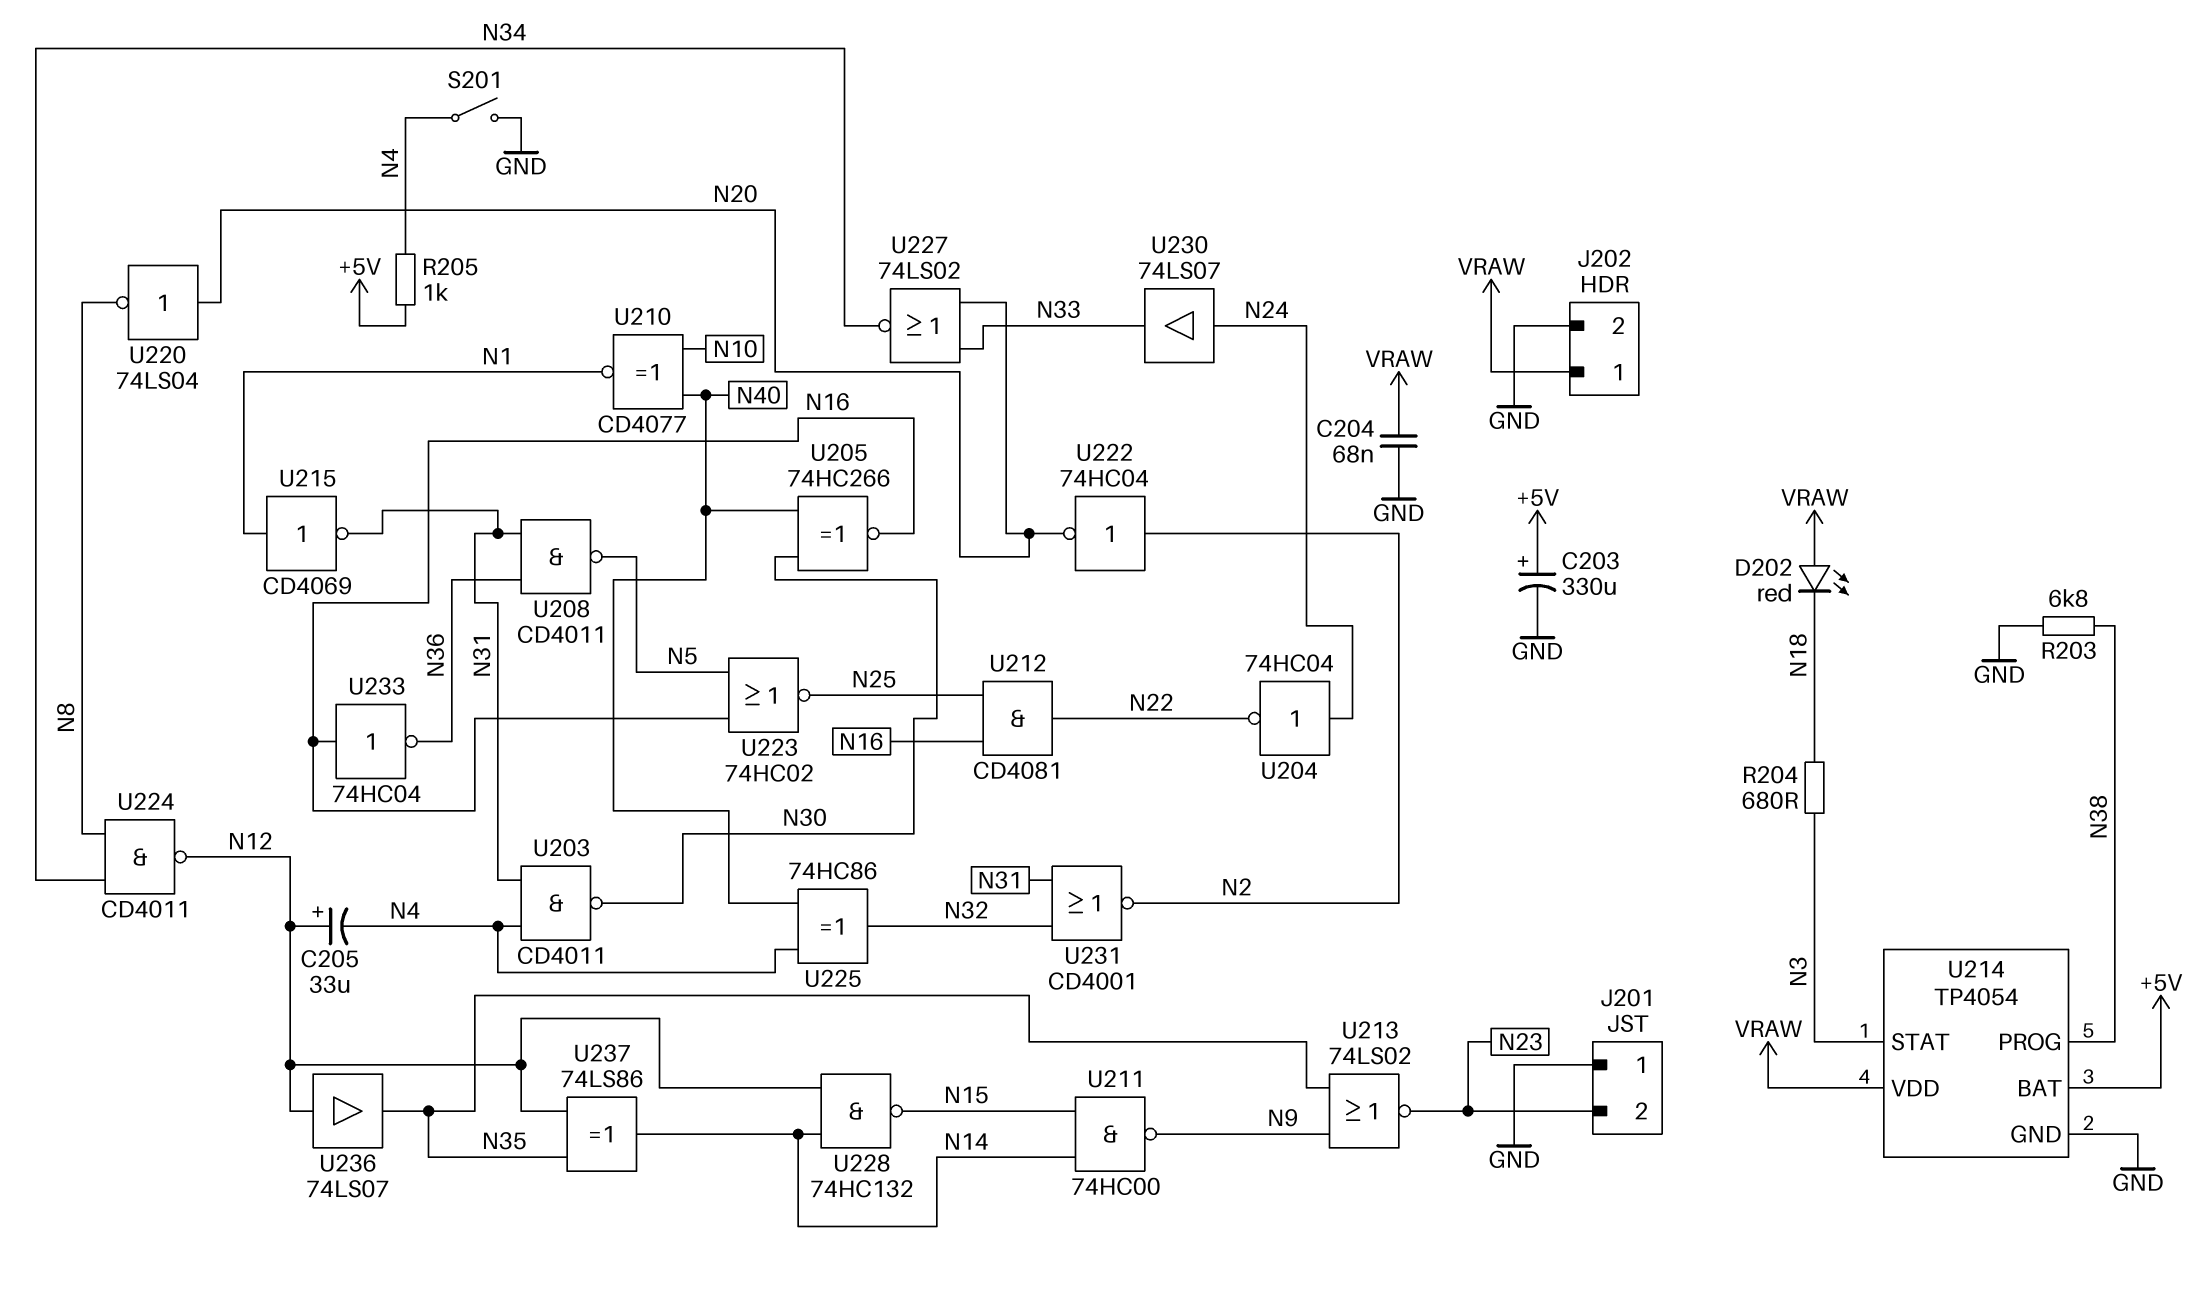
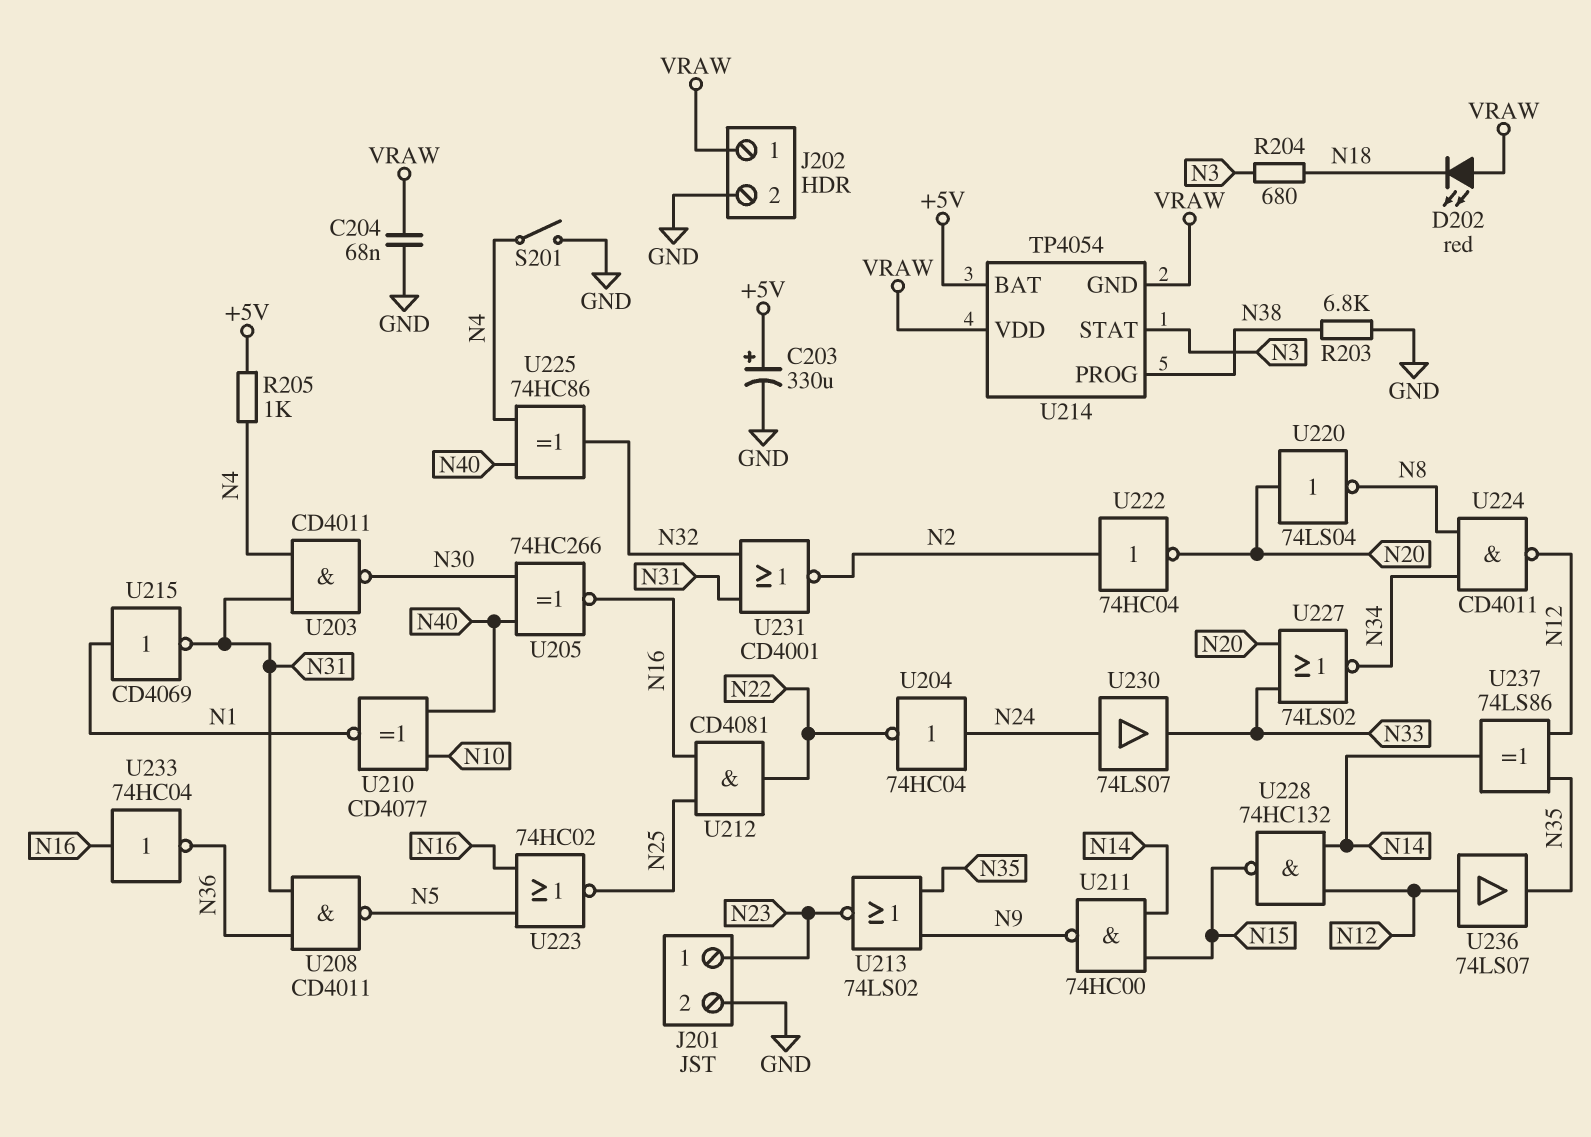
C205: 33uF (plus N12, minus N4) -> none
J201 pin 1: GND -> N23
J201 pin 2: N23 -> GND
U214 pin GND: GND -> VRAW

